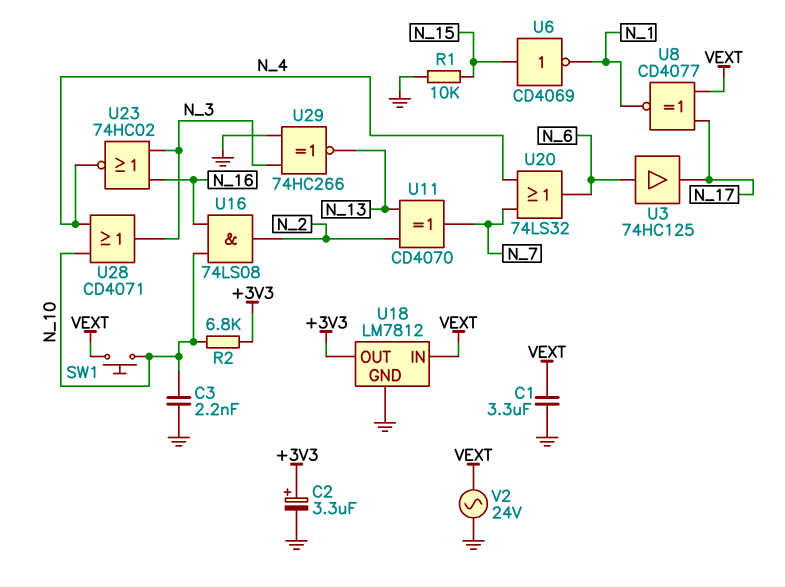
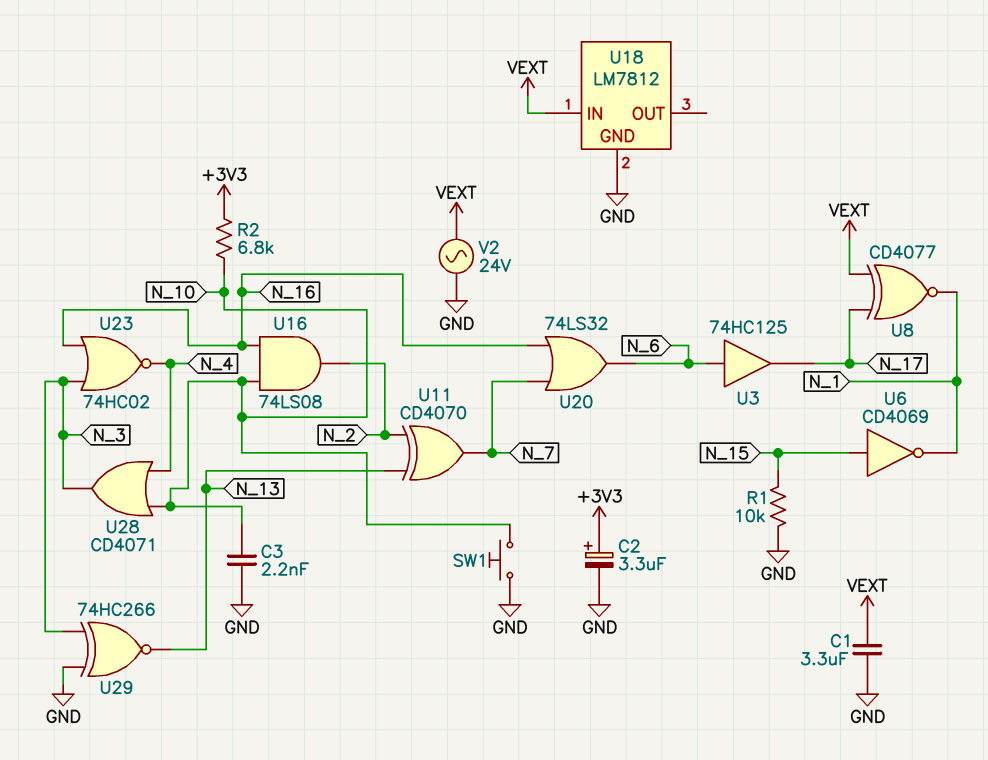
SW1: button (N_10, VEXT) -> button (GND, N_10)
U18 pin OUT: +3V3 -> none
U20: OR 74LS32 (in N_4, in N_7, out N_6) -> OR 74LS32 (in N_7, in N_16, out N_6)

